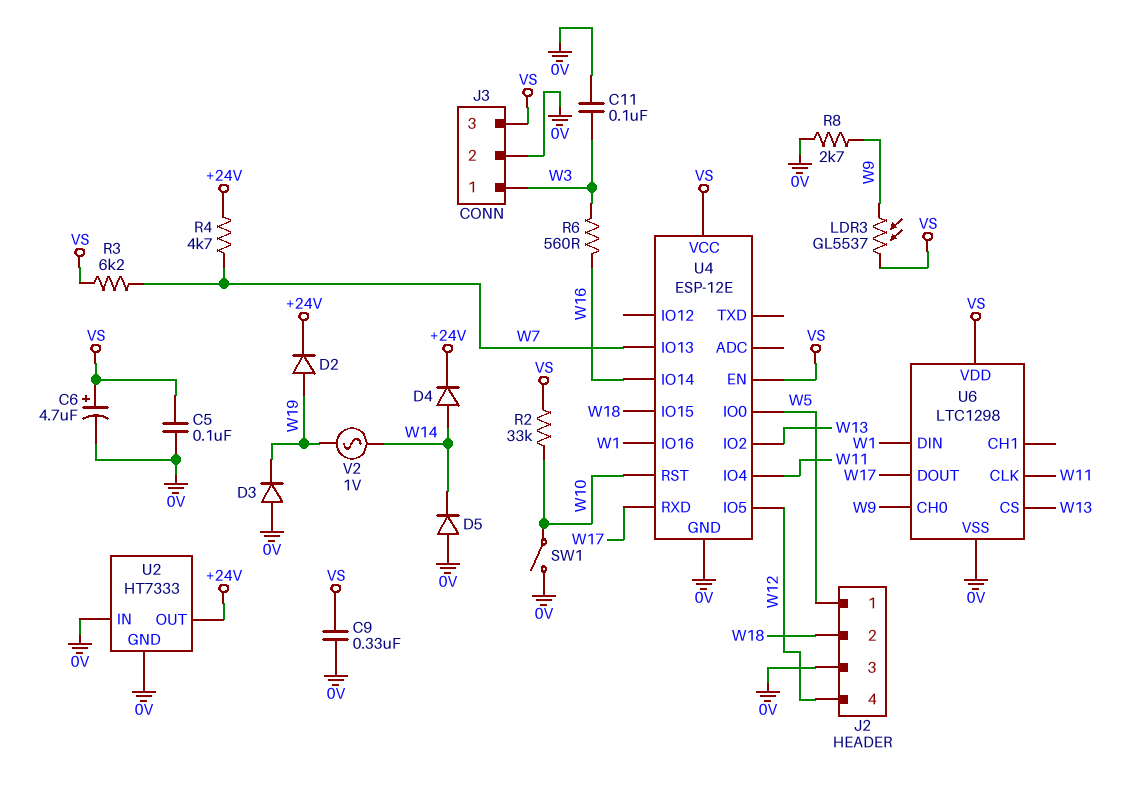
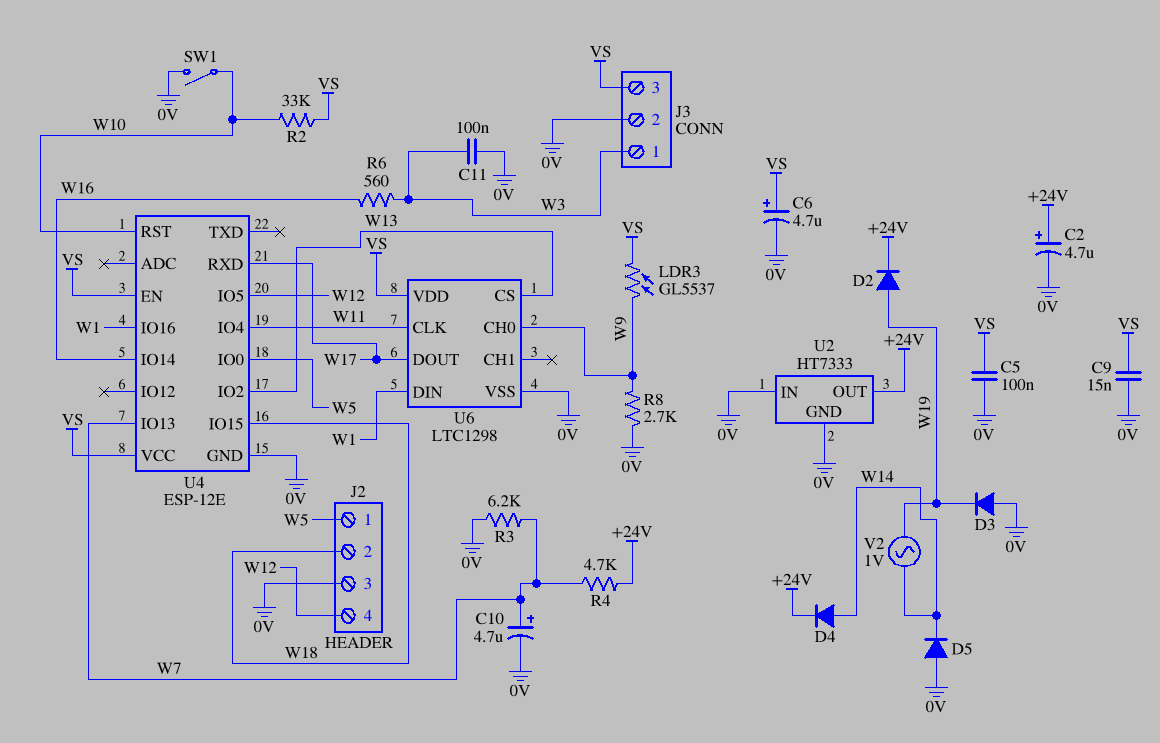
C2: none -> 4.7uF (plus +24V, minus 0V)
C9: 330nF (0V, VS) -> 15nF (0V, VS)
C10: none -> 4.7uF (plus W7, minus 0V)
R3: 6.2k (VS, W7) -> 6.2k (0V, W7)

